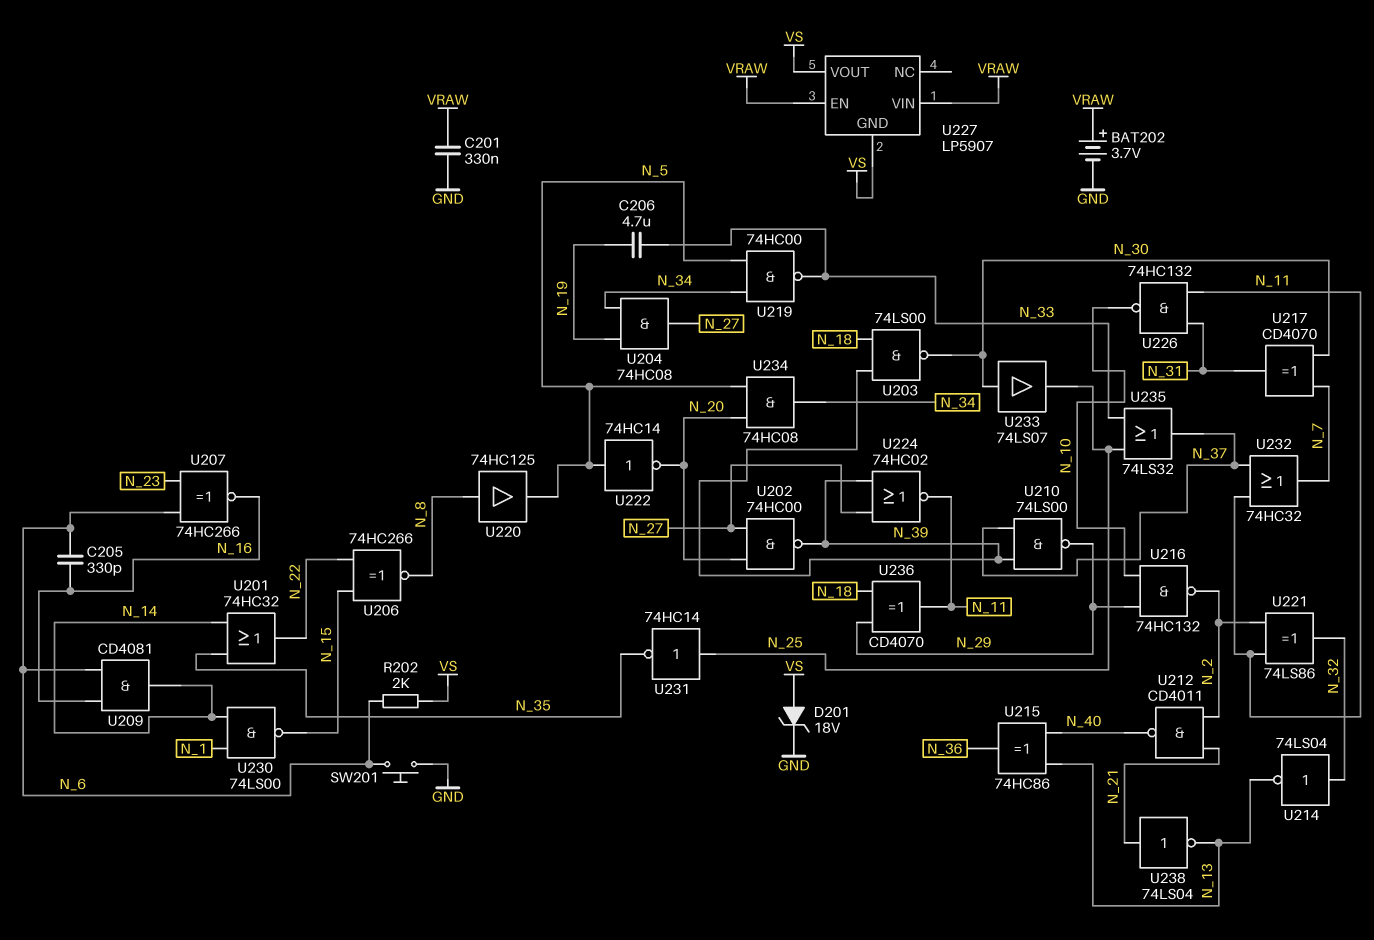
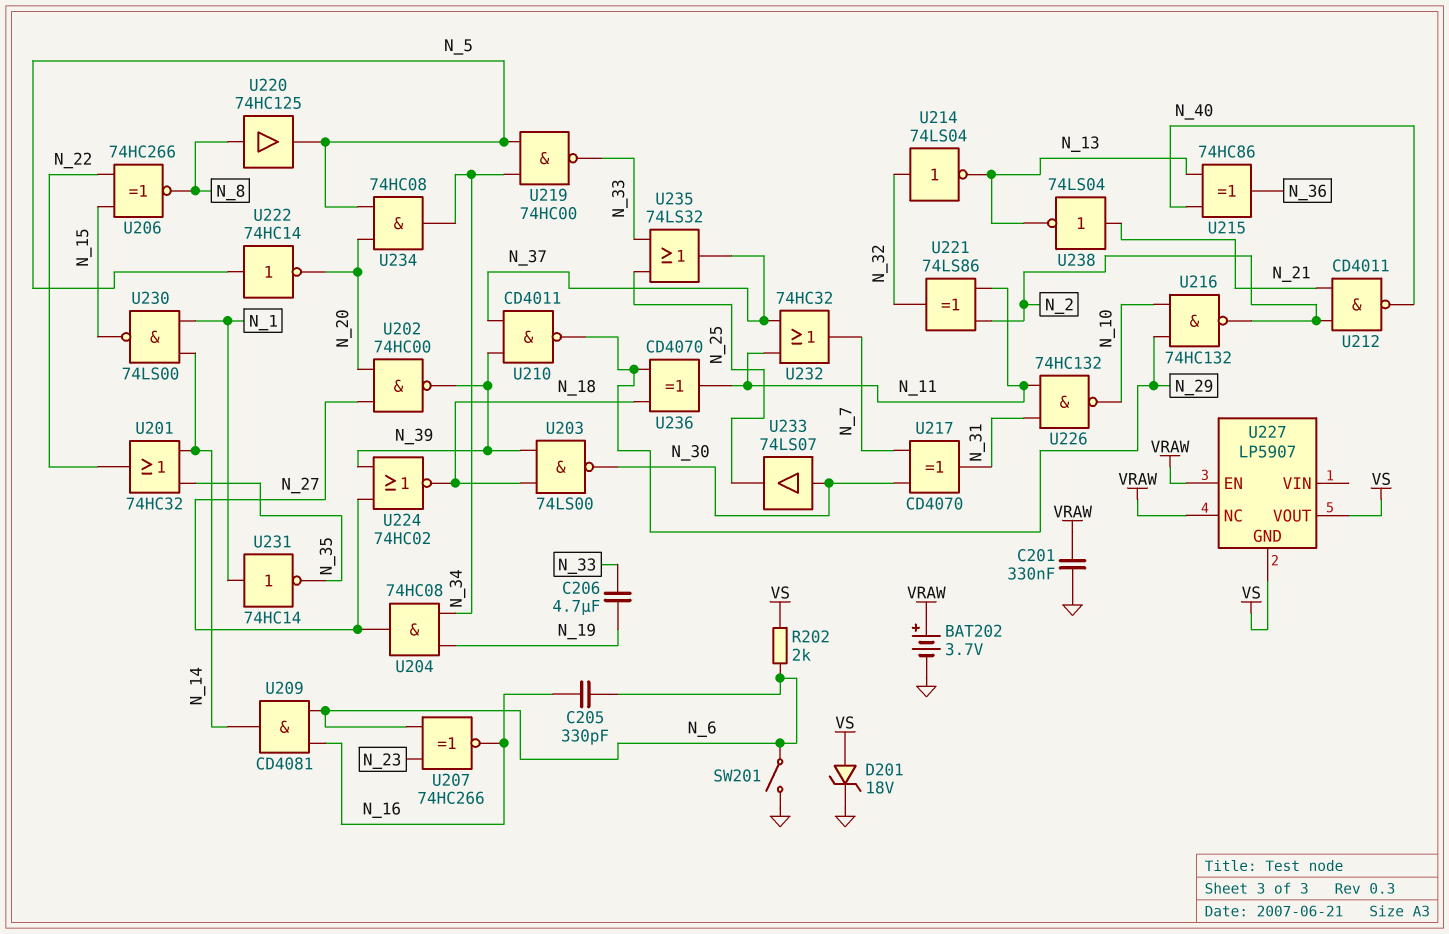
SW201: button (GND, N_6) -> switch (GND, N_6)
U210: NAND 74LS00 (in N_37, in N_39, out N_29) -> NAND CD4011 (in N_37, in N_39, out N_29)
U224: NOR 74HC02 (in N_27, in N_39, out N_11) -> NOR 74HC02 (in N_27, in N_39, out N_18)
U227 pin NC: none -> VRAW
U227 pin VIN: VRAW -> none
U231: NOT 74HC14 (in N_25, out N_35) -> NOT 74HC14 (in N_1, out N_35)

